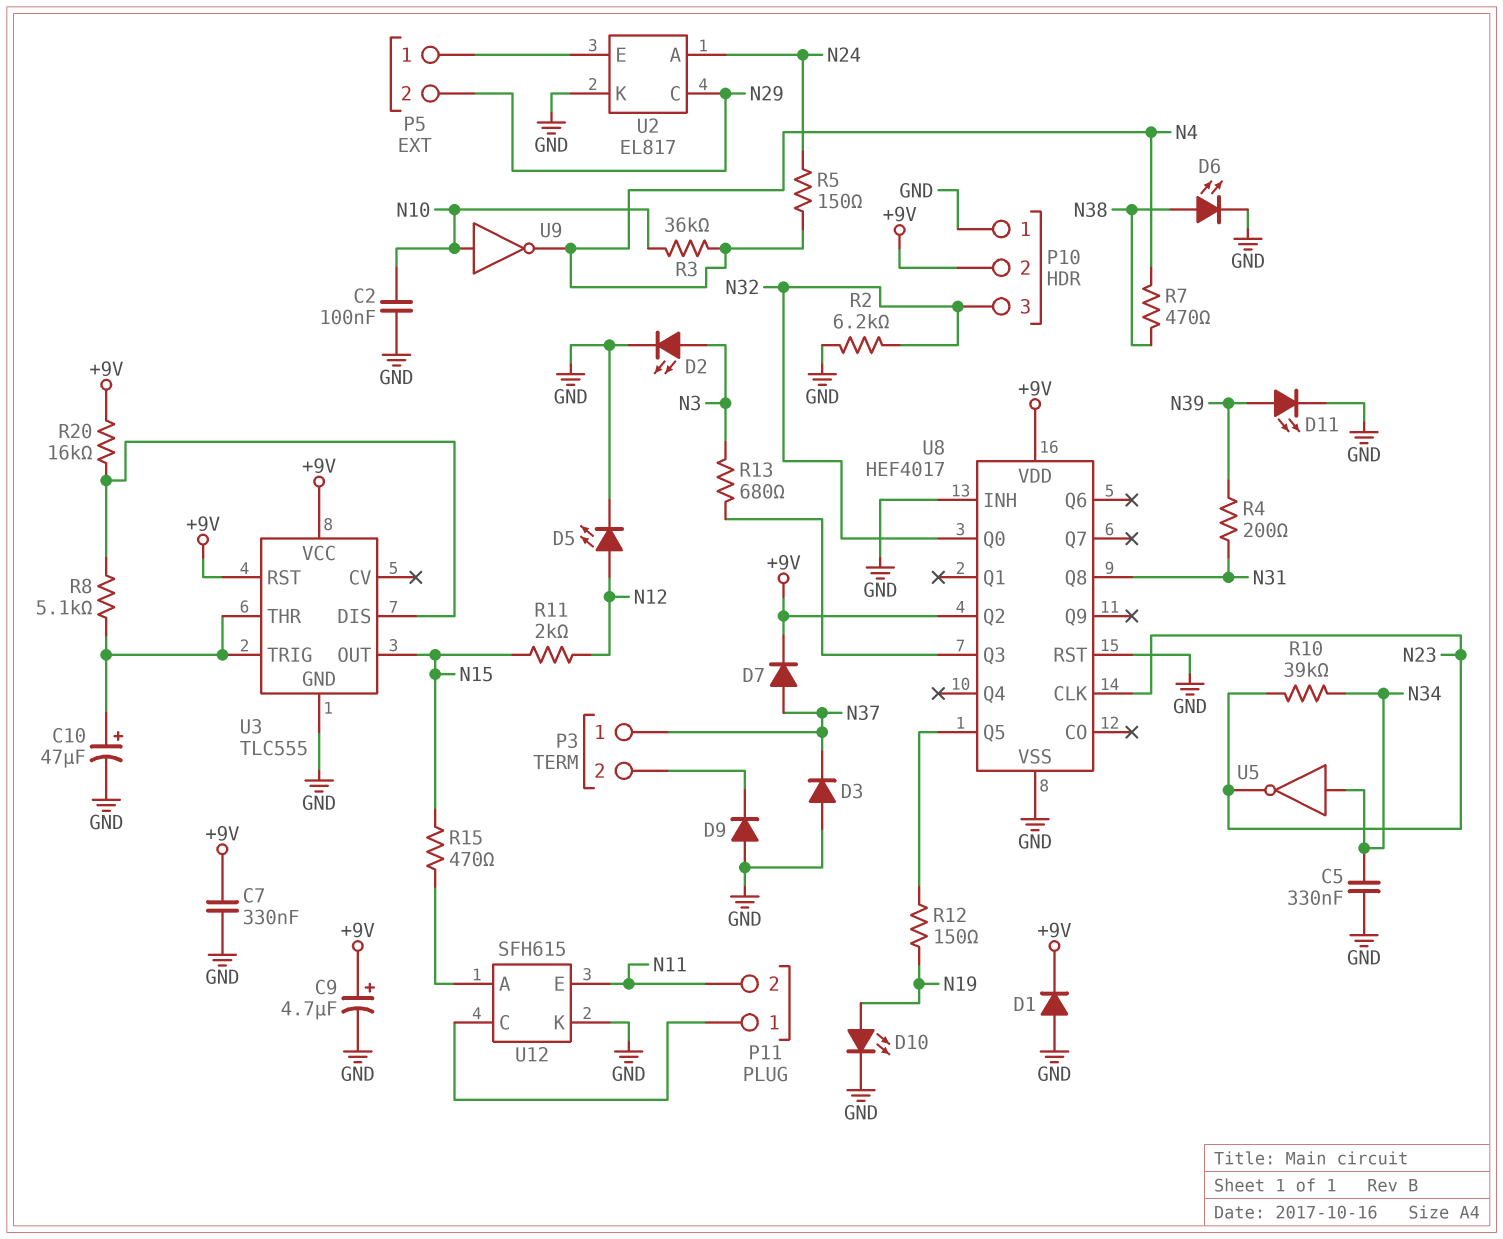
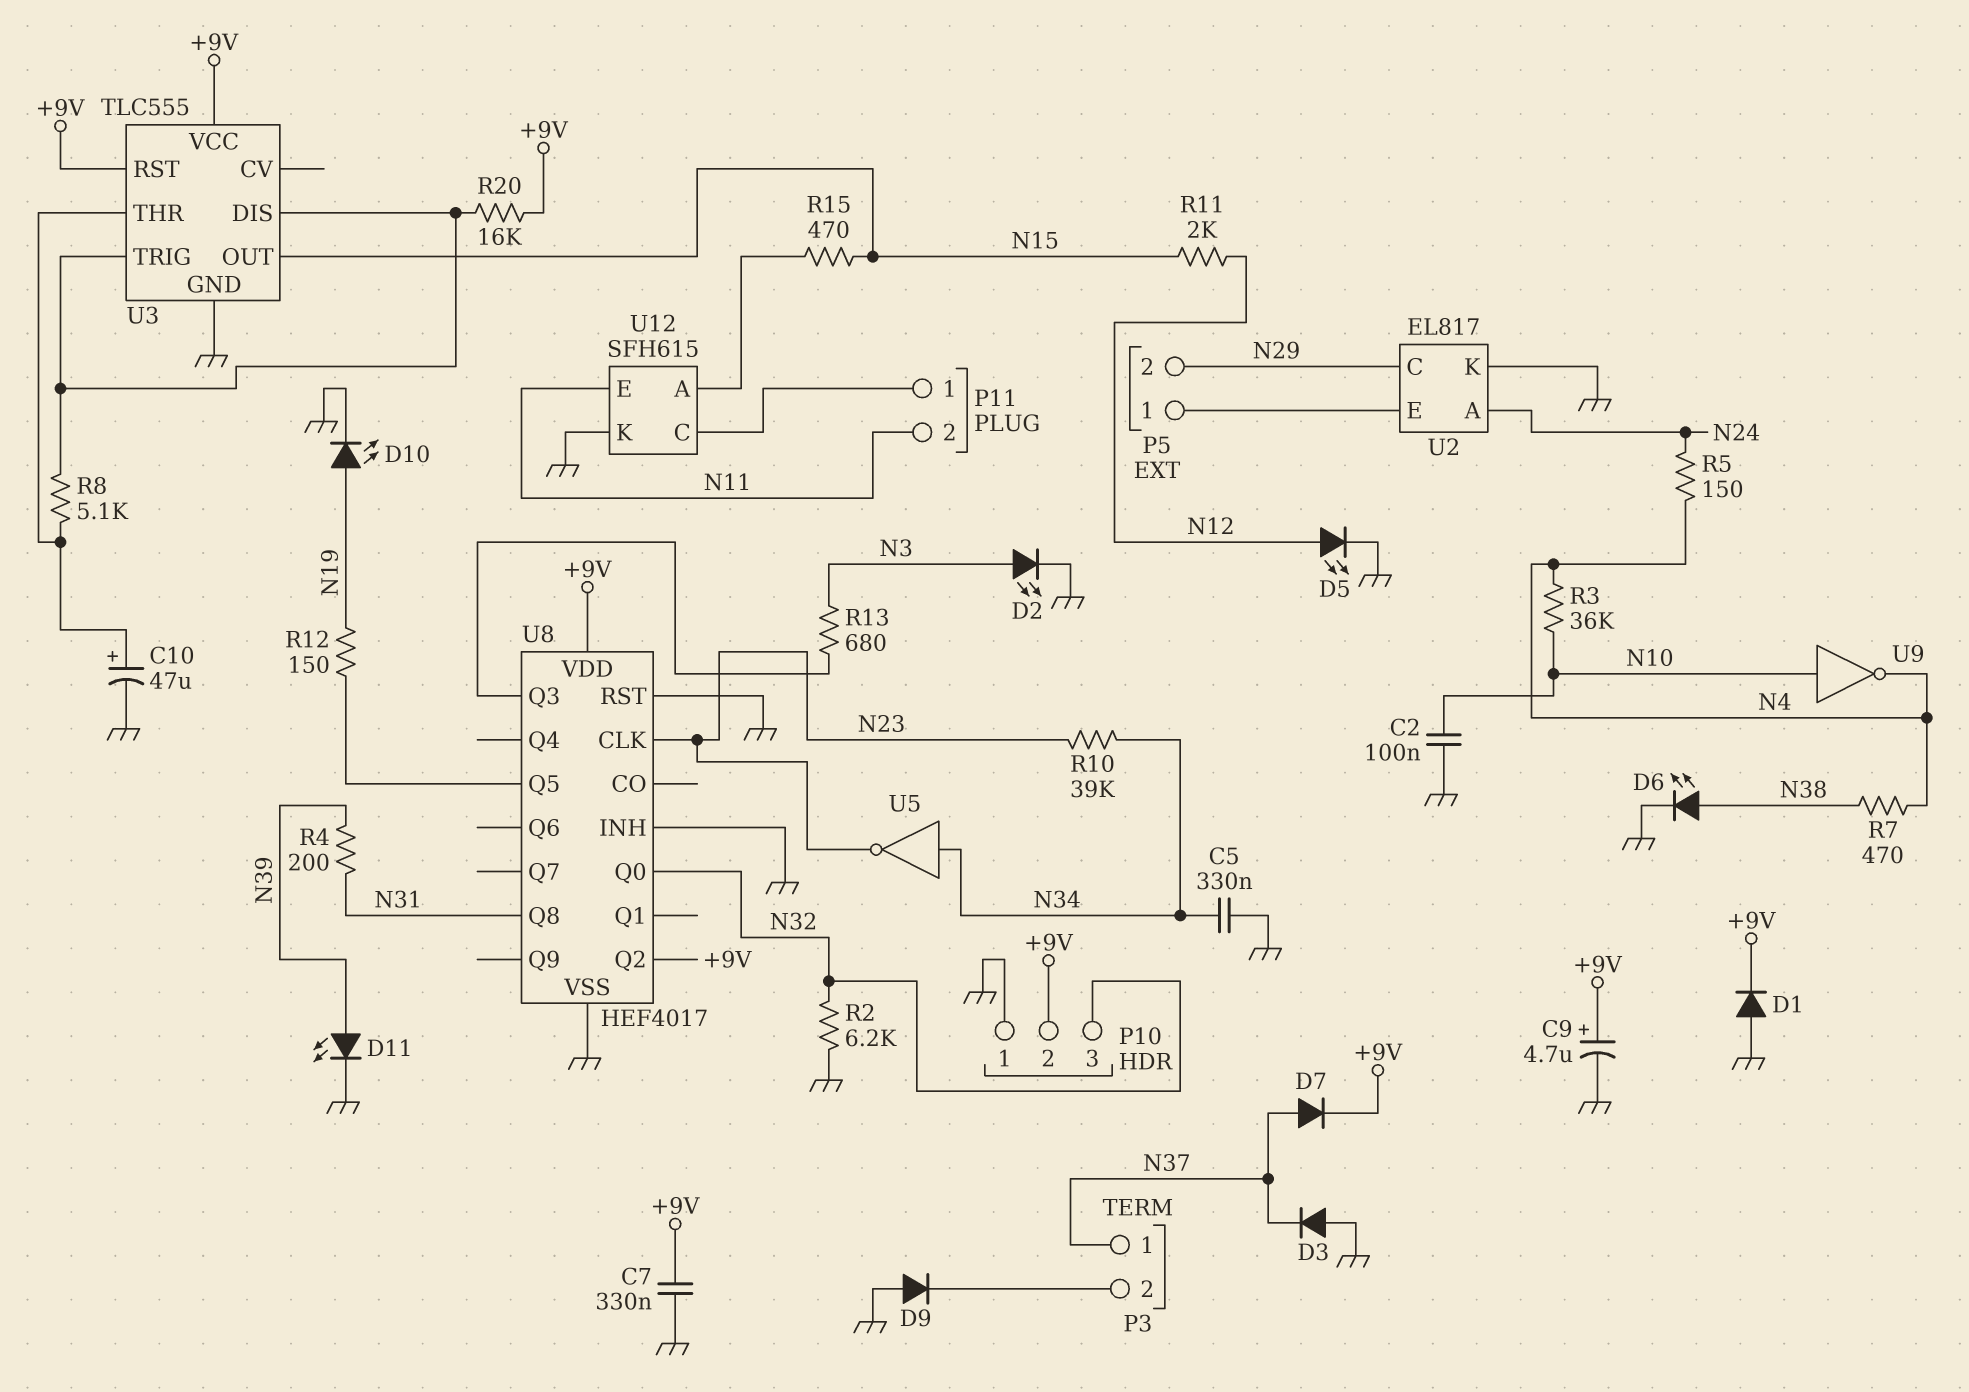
U3 pin TRIG: U3/THR -> U3/DIS

